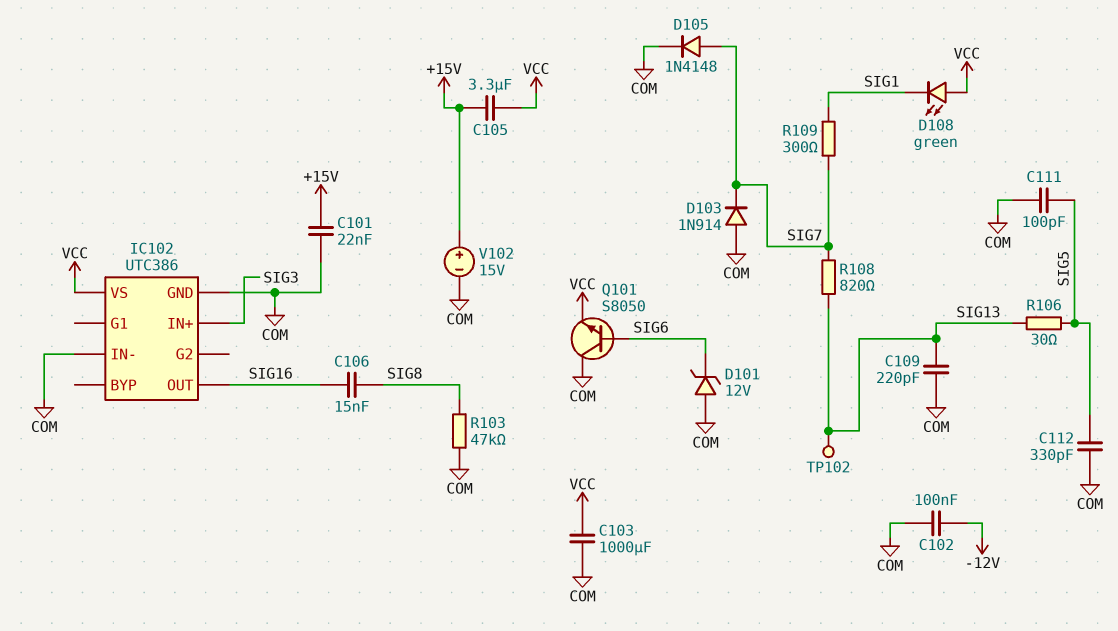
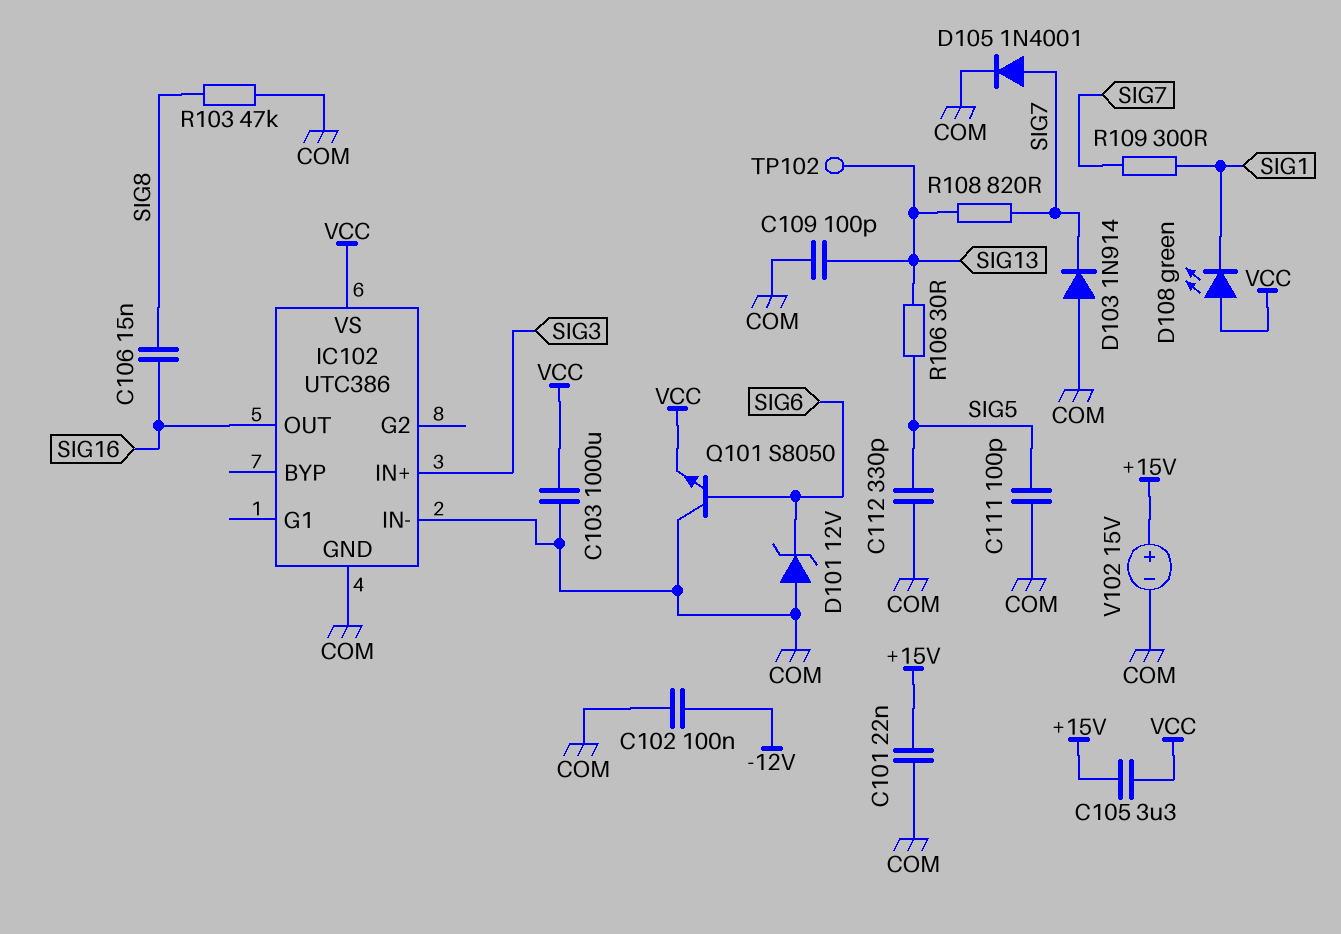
C109: 220pF (COM, SIG13) -> 100pF (COM, SIG13)
D105: diode 1N4148 (A SIG7, K COM) -> diode 1N4001 (A SIG7, K COM)

